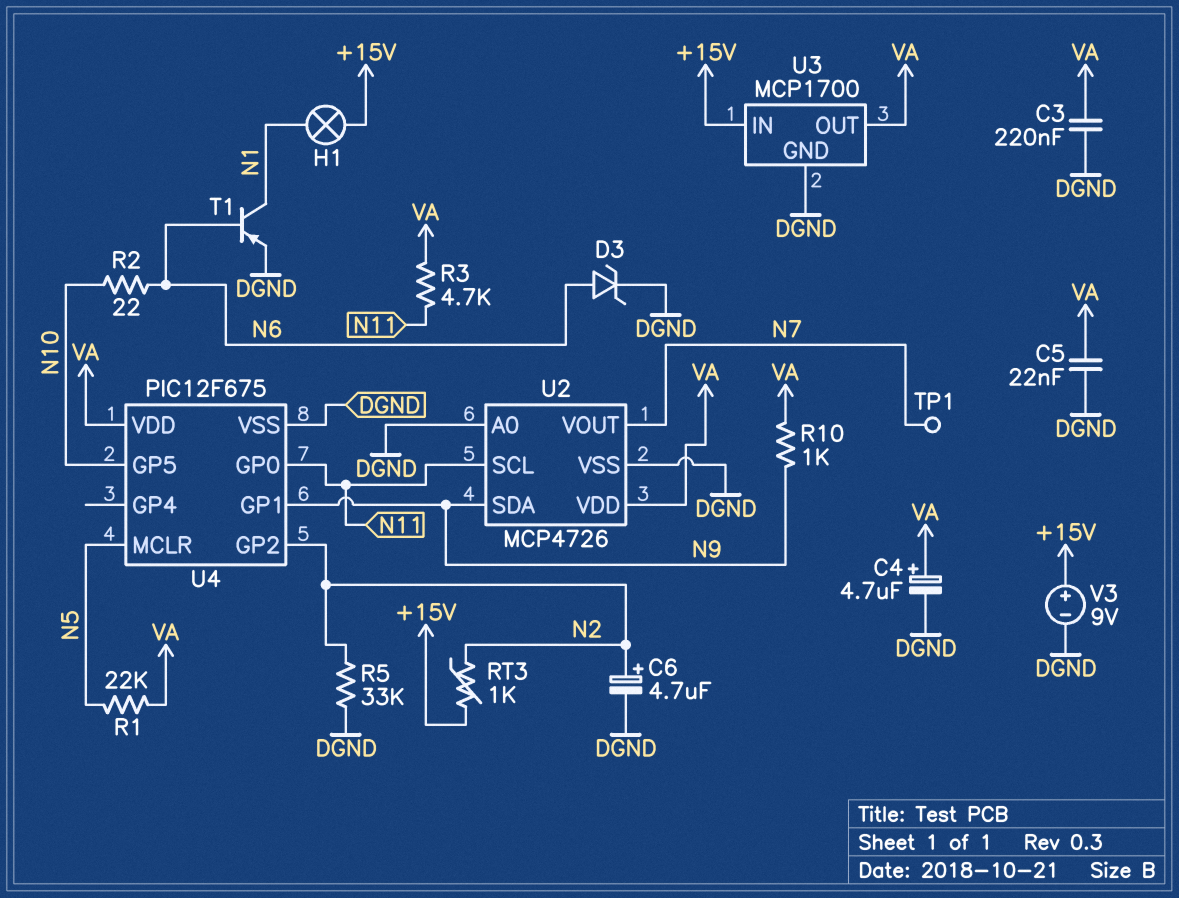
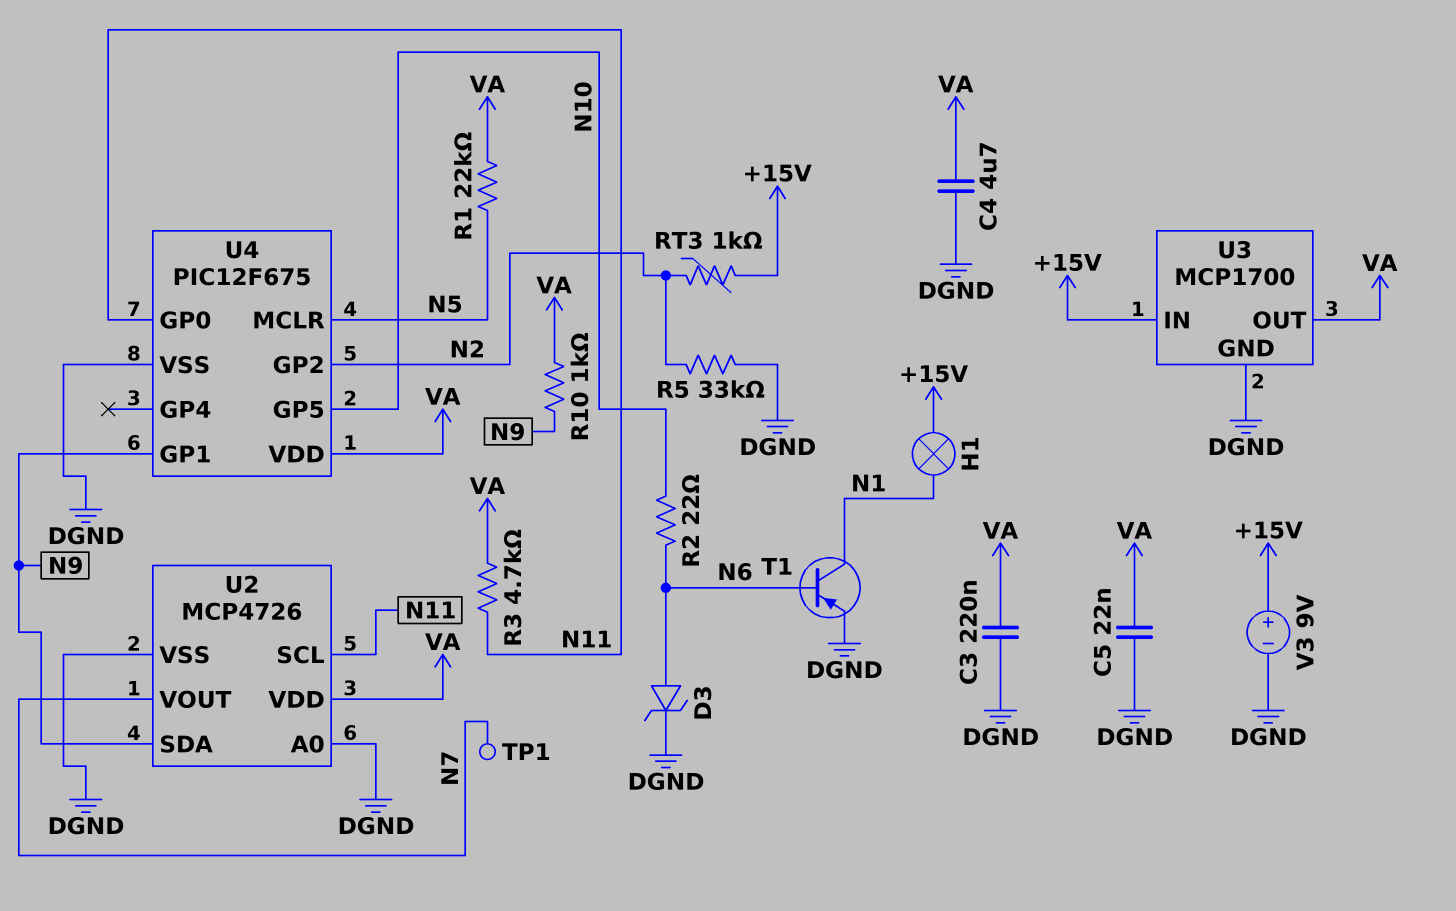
C4: 4.7uF (plus VA, minus DGND) -> 4.7uF (DGND, VA)
C6: 4.7uF (plus N2, minus DGND) -> none

